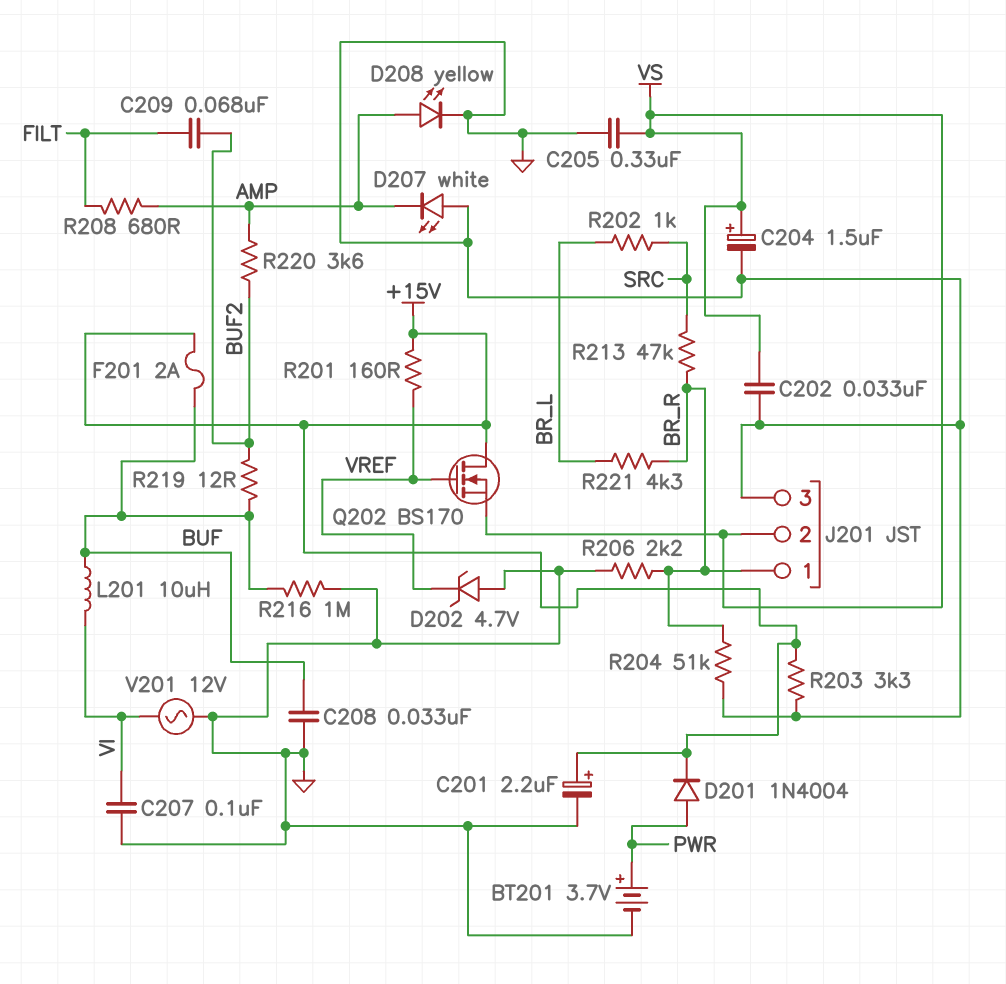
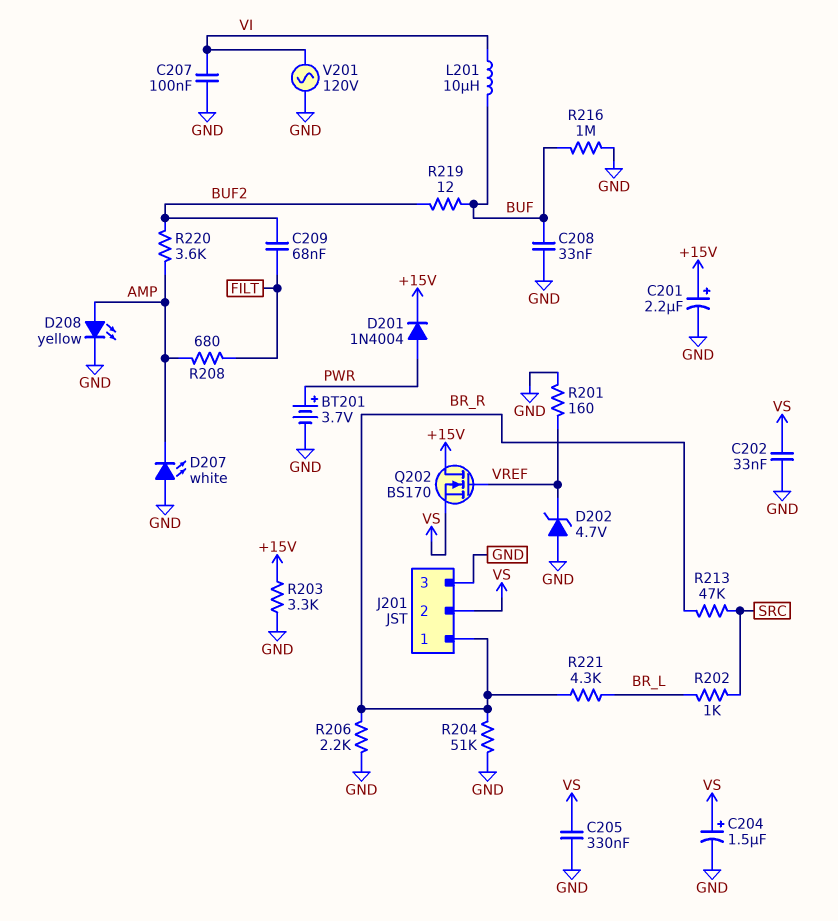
F201: 2A (+15V, BUF) -> none
R201: 160 (+15V, VREF) -> 160 (GND, VREF)
V201: AC 12V (GND, VI) -> AC 120V (GND, VI)

